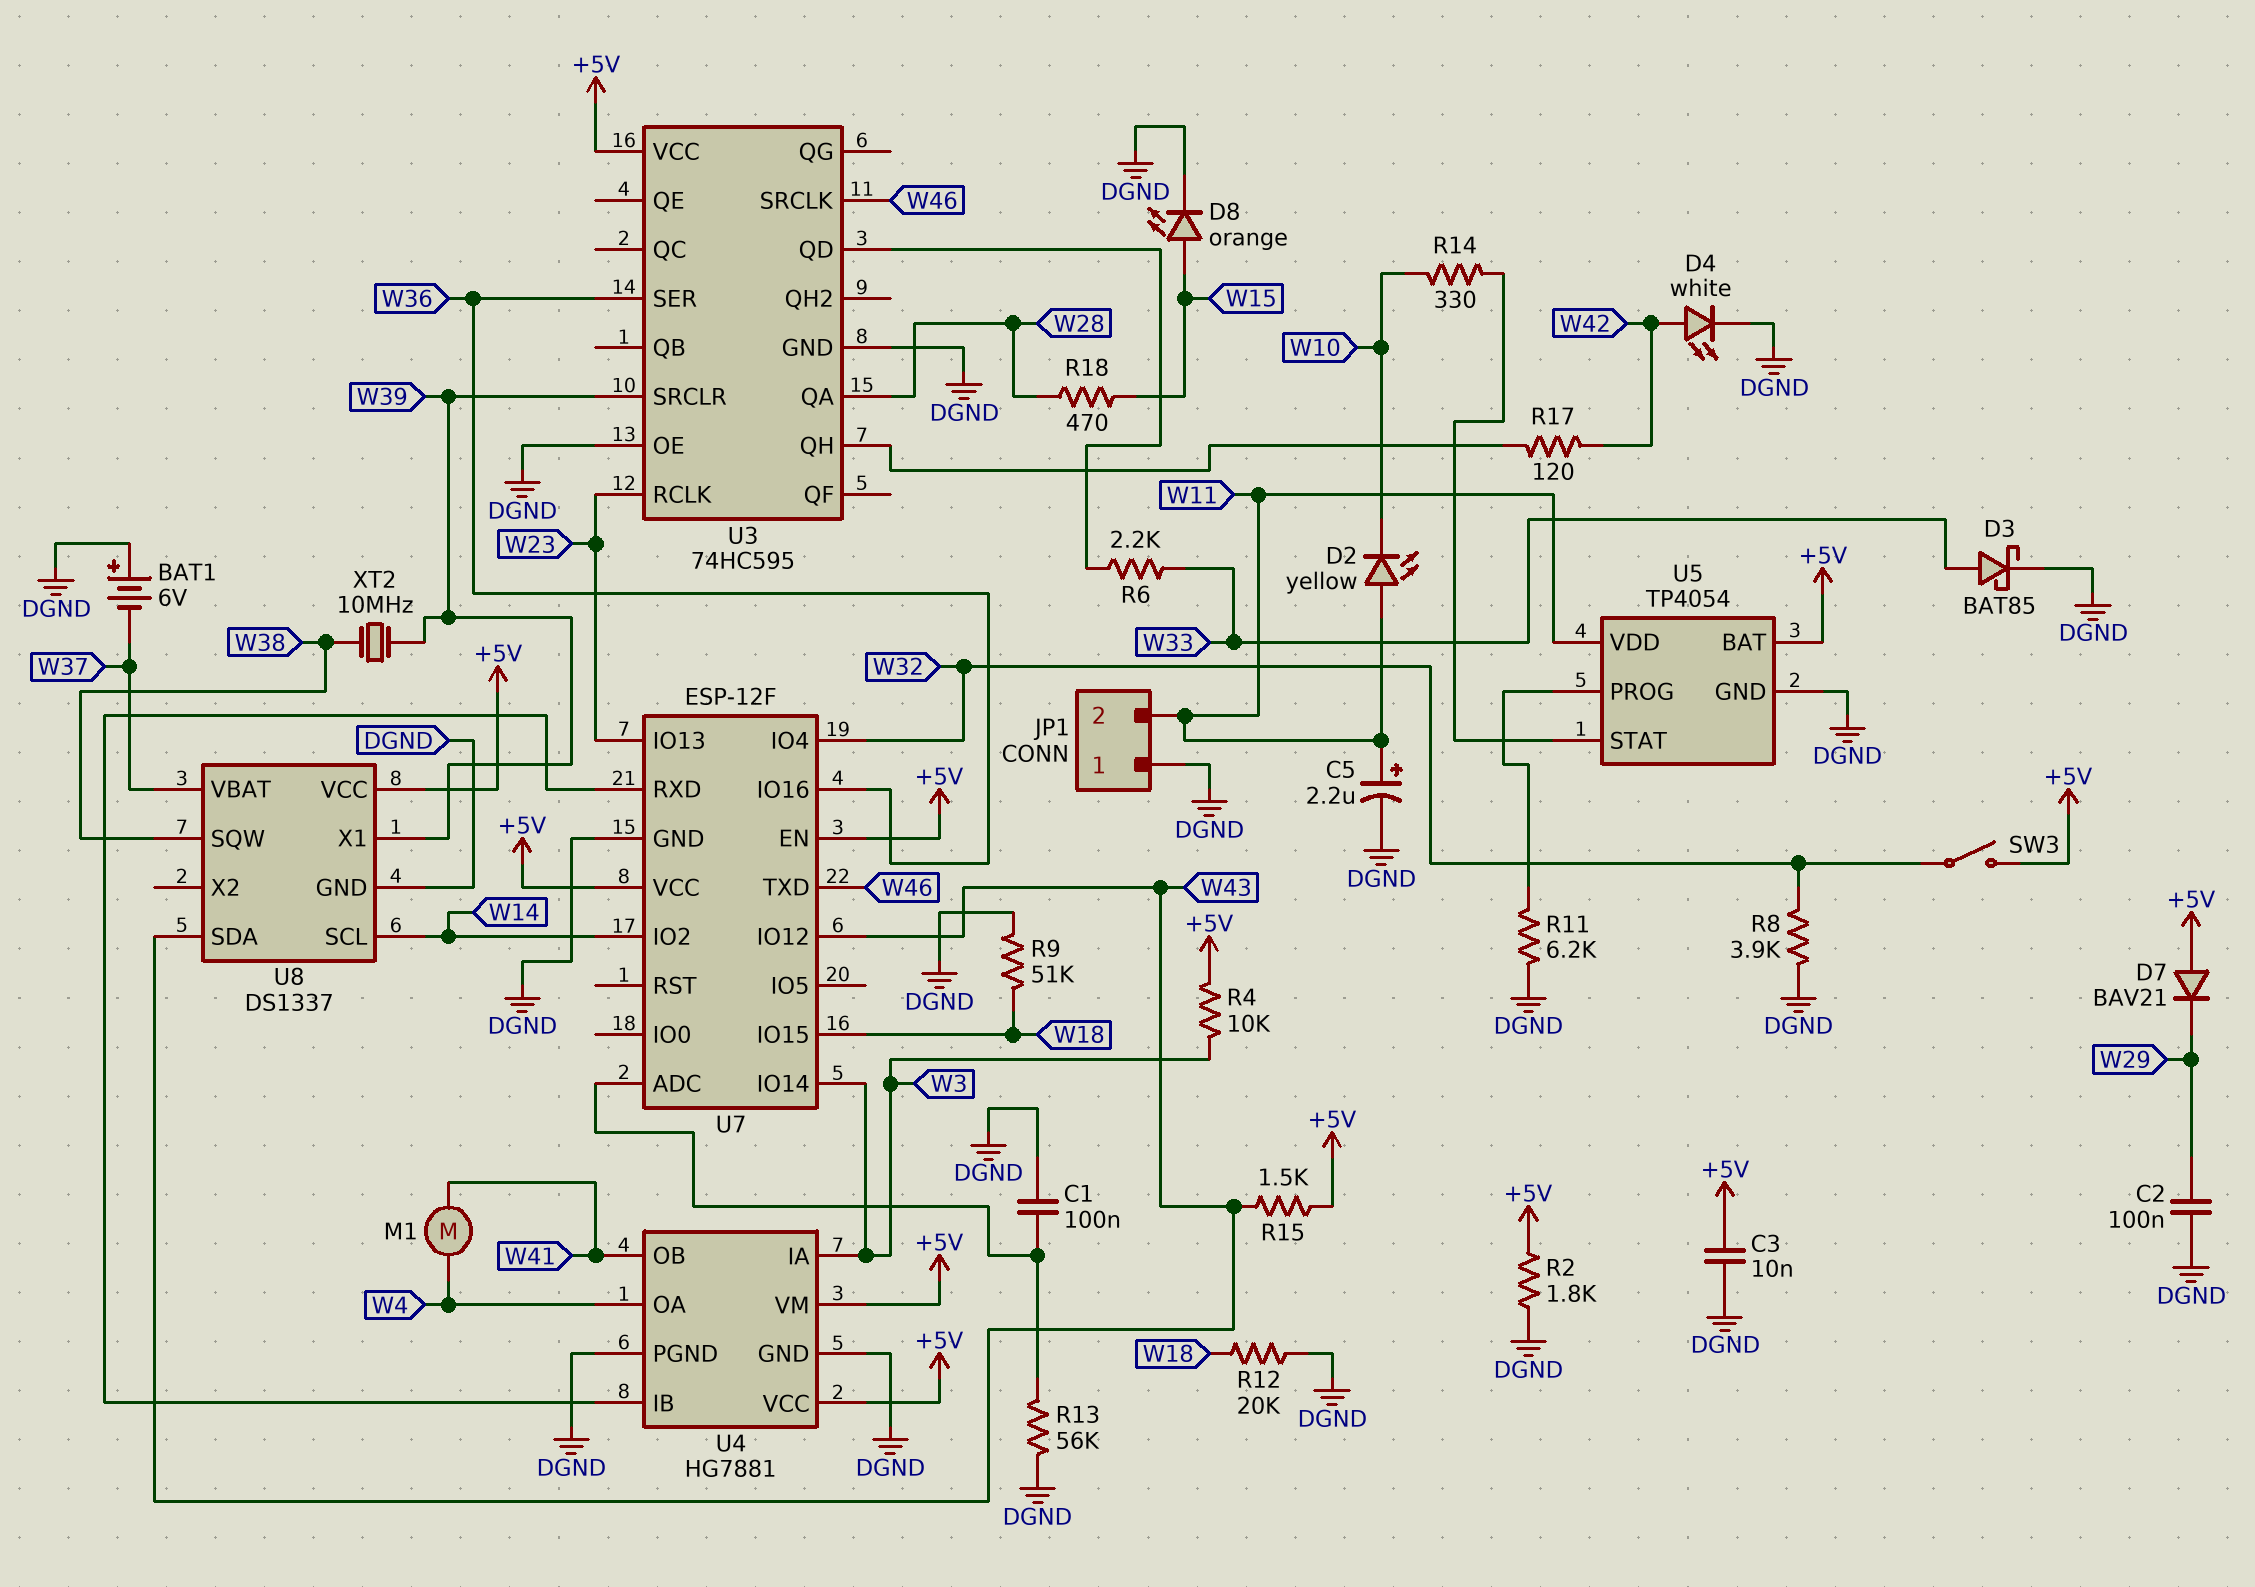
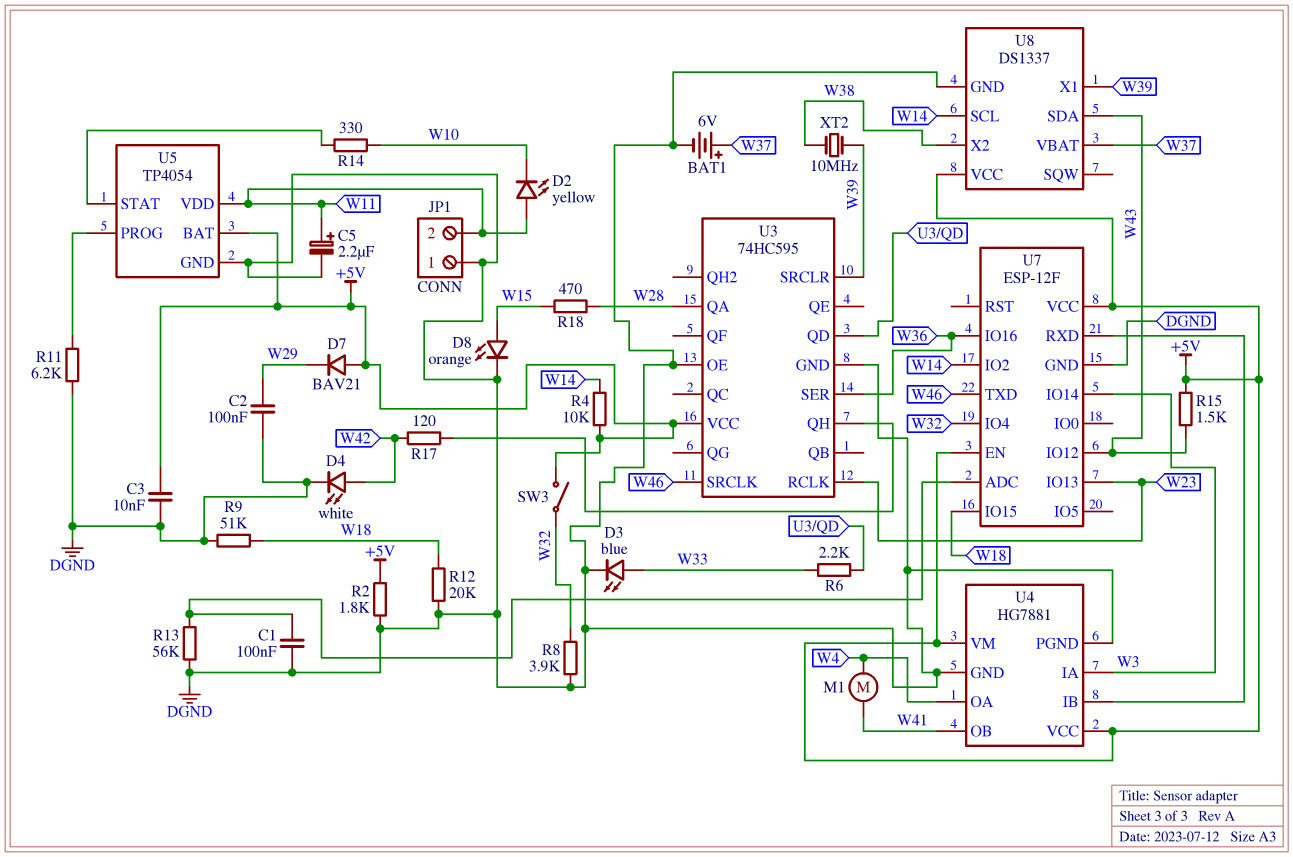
BAT1: 6V (plus DGND, minus W37) -> 6V (plus W37, minus DGND)
D3: schottky BAT85 (A W33, K DGND) -> LED blue (A W33, K DGND)
R4: 10k (+5V, W3) -> 10k (+5V, W14)
U8 pin SQW: W38 -> none
U8 pin X2: none -> W38

